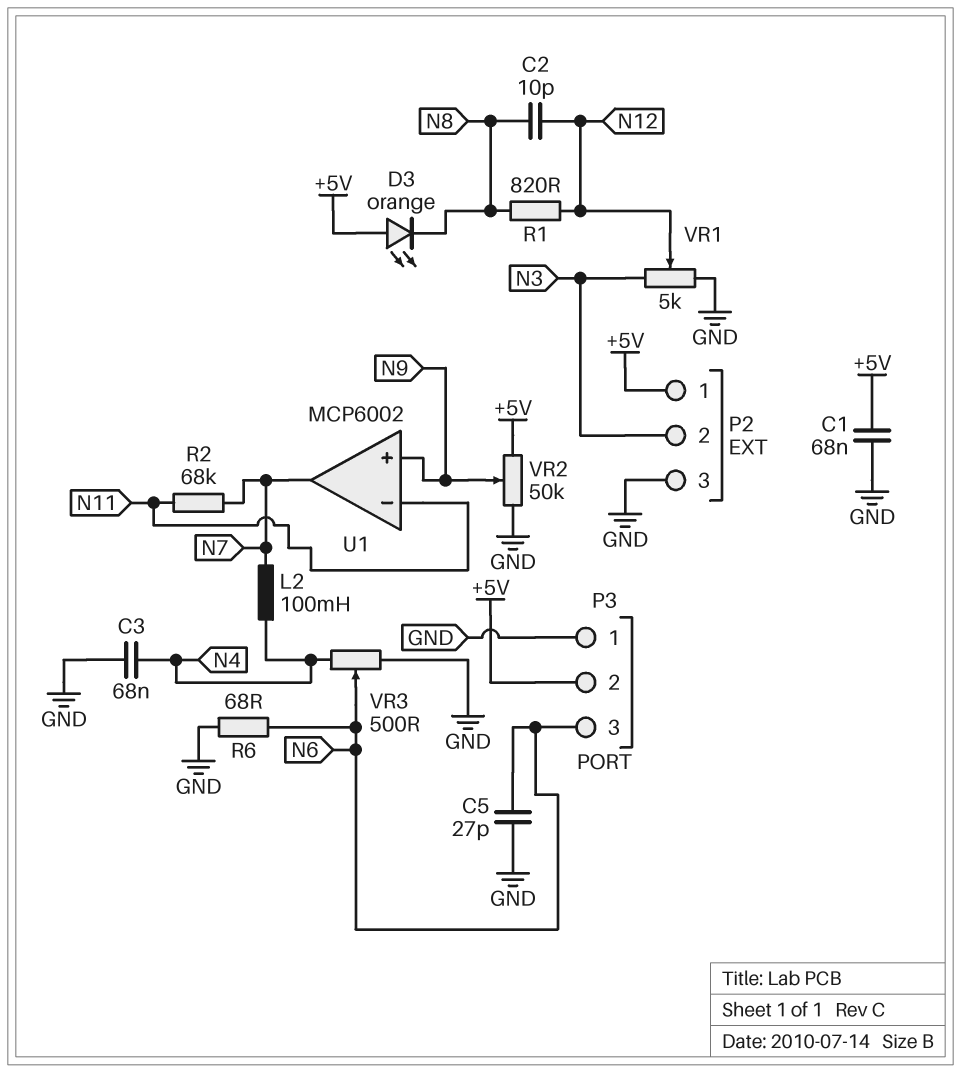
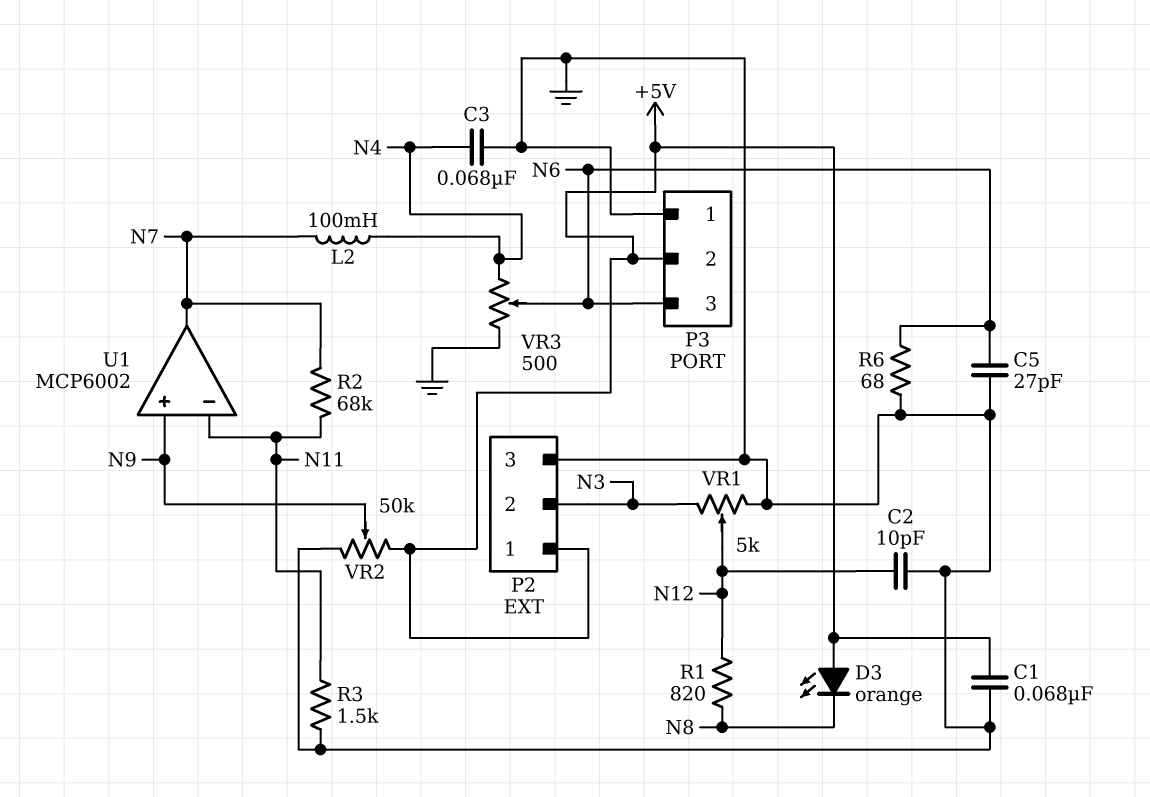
C2: 10pF (N8, N12) -> 10pF (GND, N12)
R3: none -> 1.5k (GND, N11)

